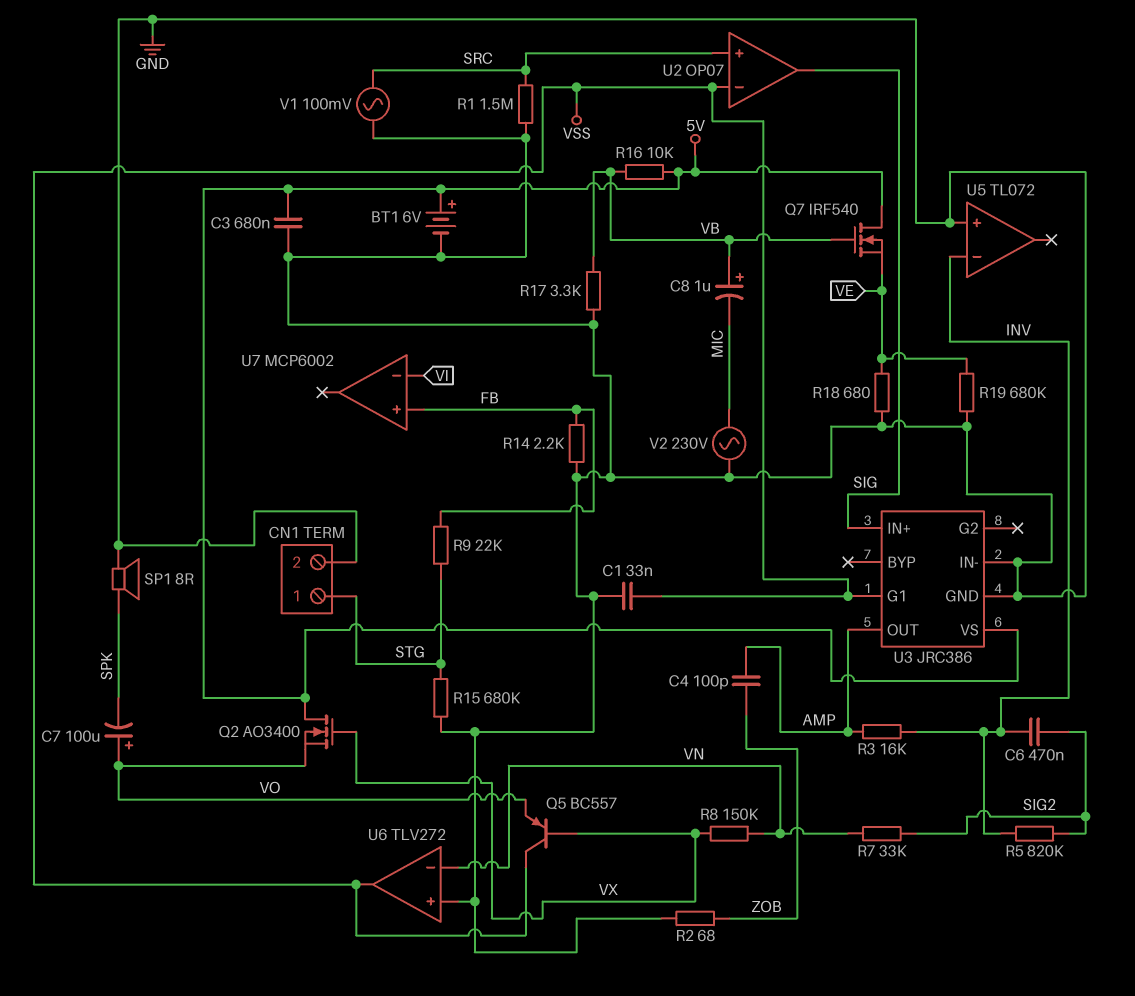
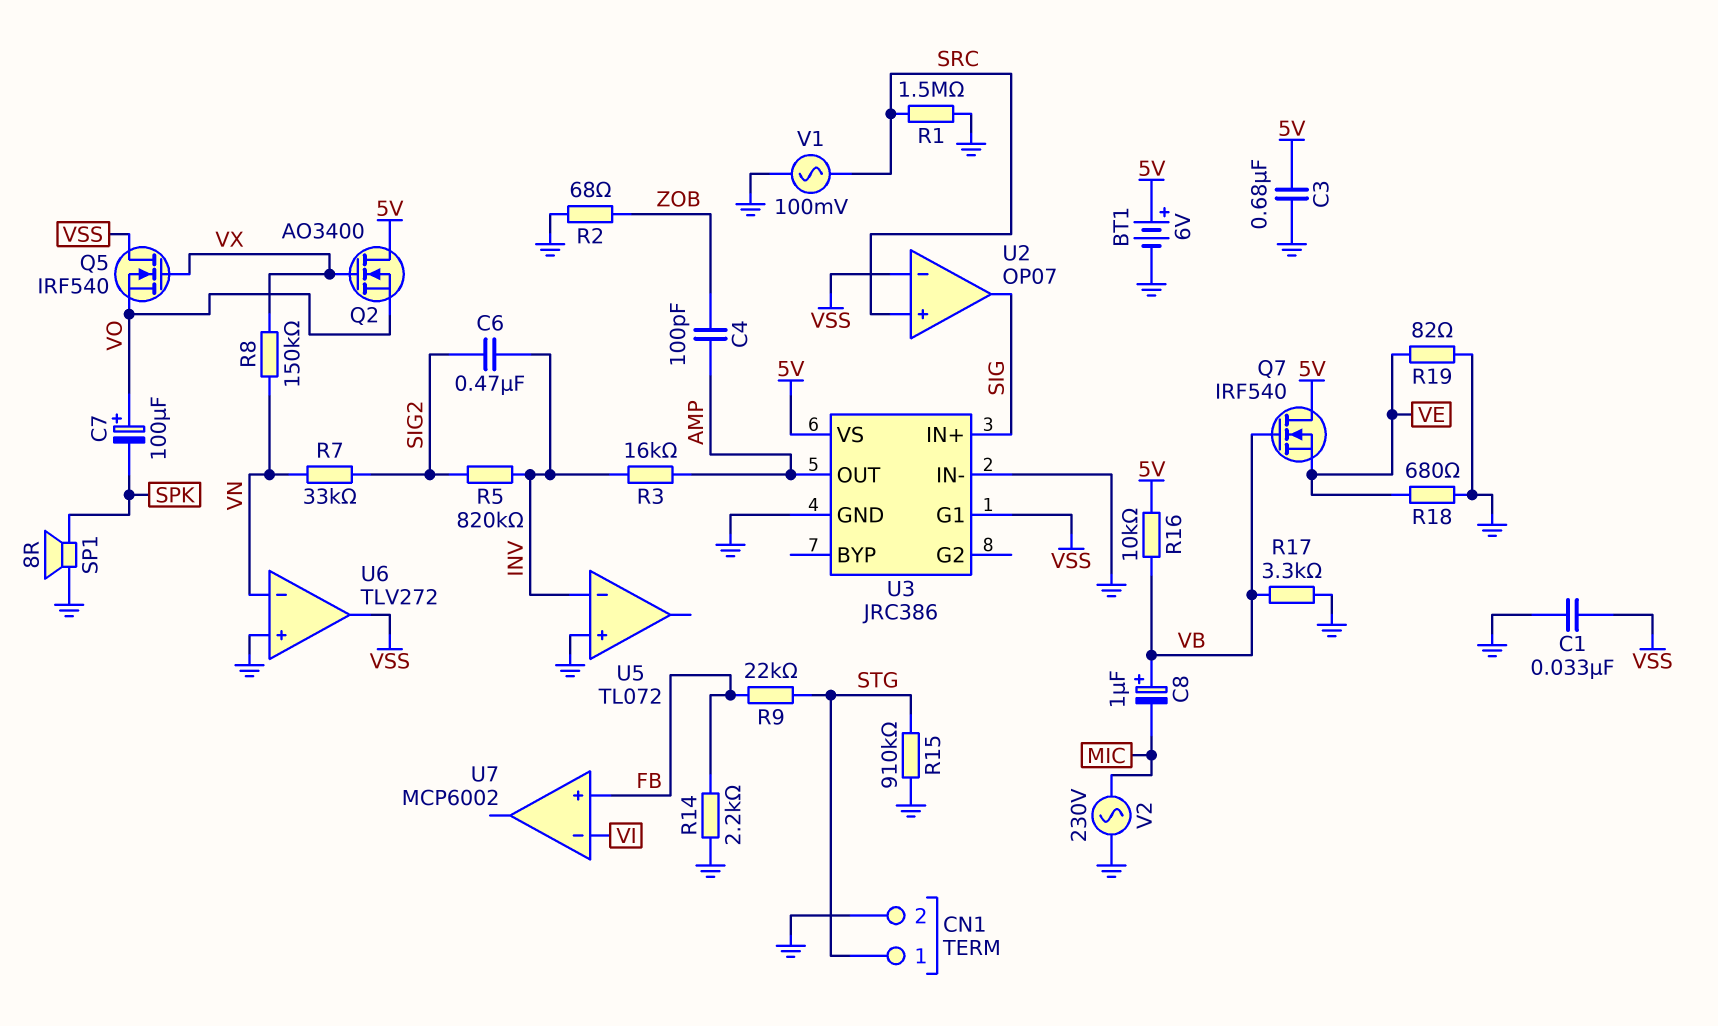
Q5: PNP BC557 (B VX, C VSS, E VO) -> NMOS IRF540 (G VX, D VSS, S VO)
R15: 680k (GND, STG) -> 910k (GND, STG)
R19: 680k (GND, VE) -> 82 (GND, VE)

